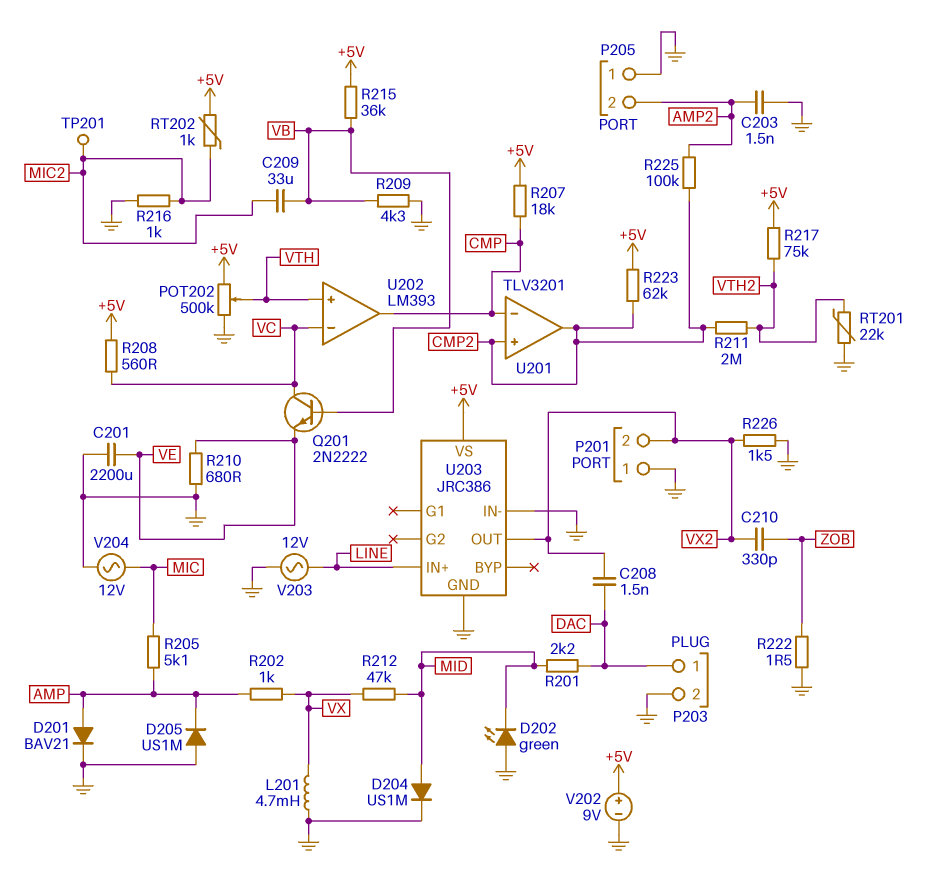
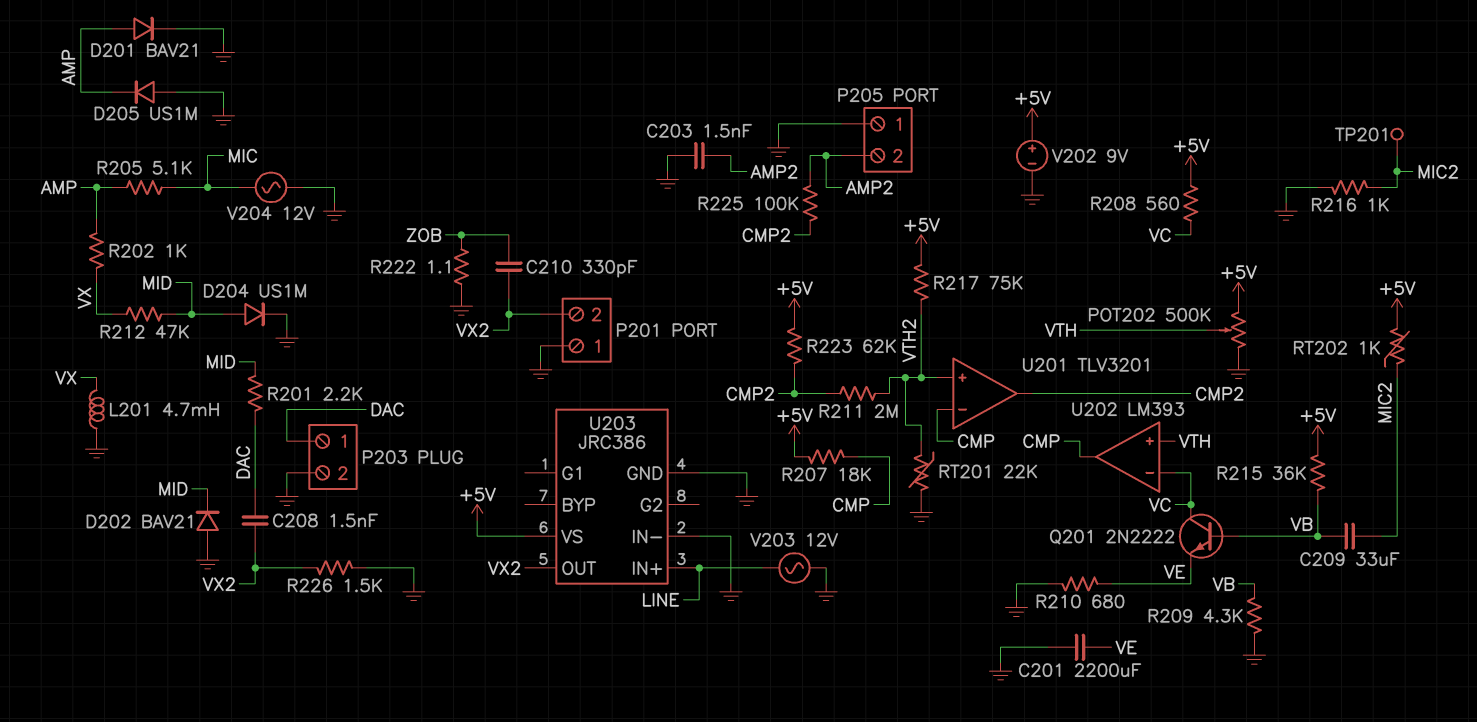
D202: LED green (A GND, K MID) -> diode BAV21 (A GND, K MID)
R222: 1.5 (GND, ZOB) -> 1.1 (GND, ZOB)
U201 pin in+: CMP2 -> VTH2

